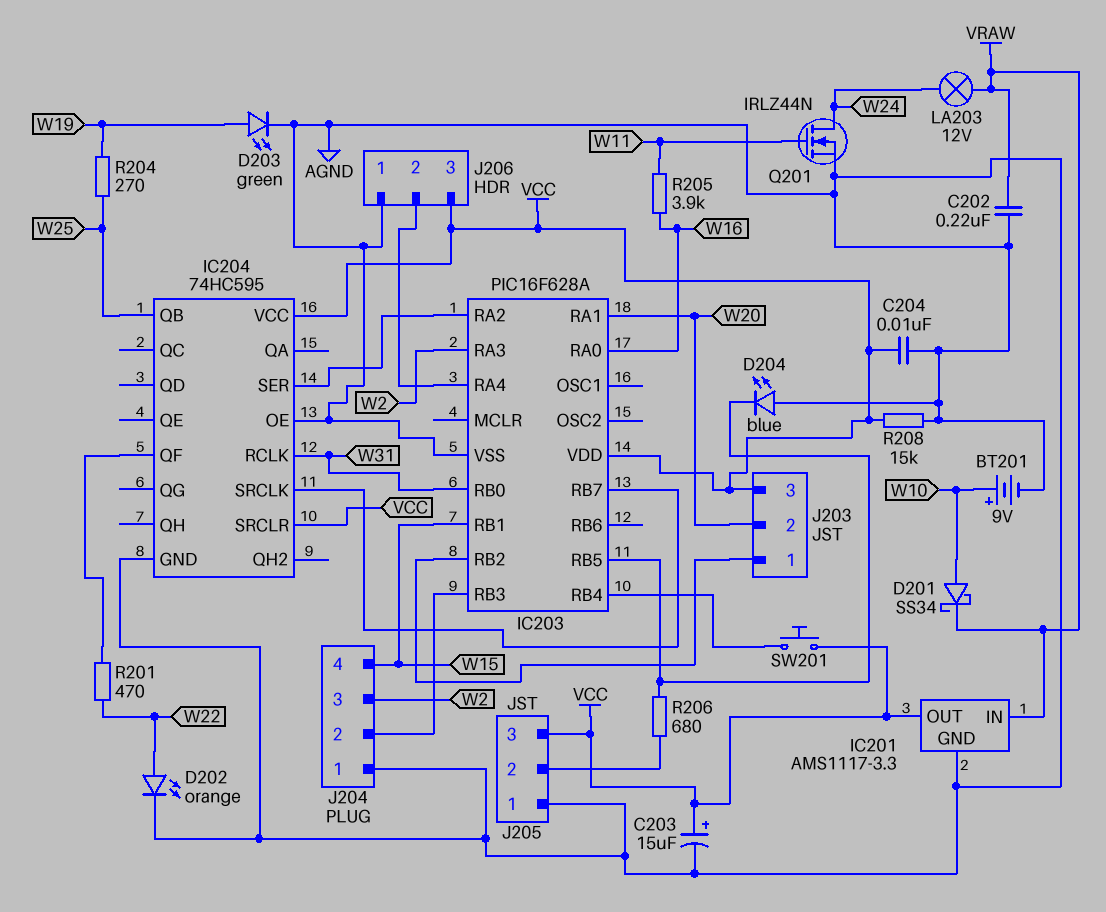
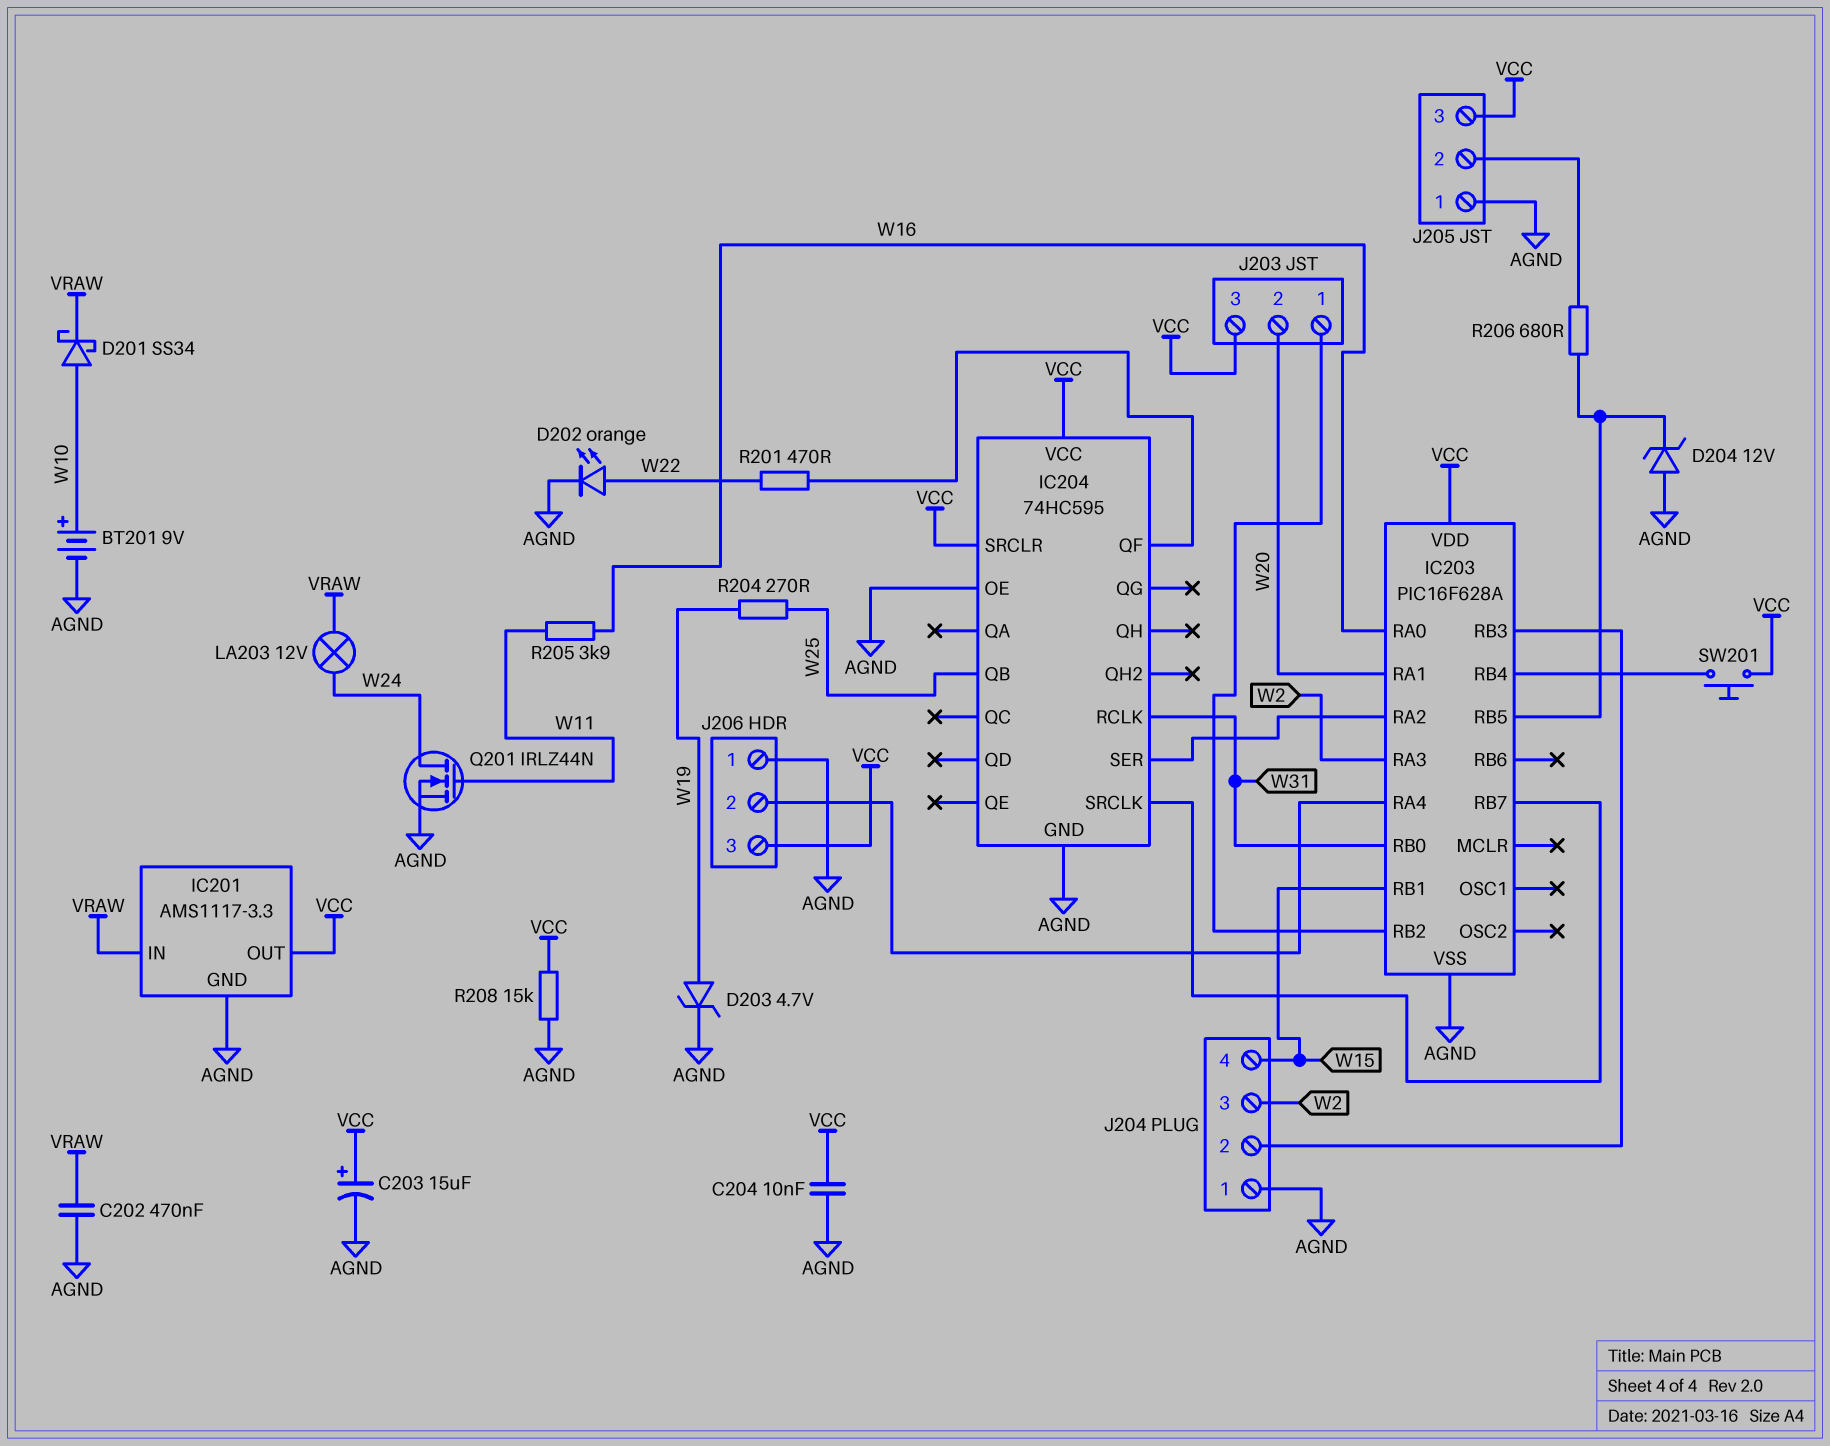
C202: 220nF (AGND, VRAW) -> 470nF (AGND, VRAW)
D203: LED green (A W19, K AGND) -> zener 4.7V (A W19, K AGND)
D204: LED blue (A AGND, K IC203/RB5) -> zener 12V (A AGND, K IC203/RB5)

